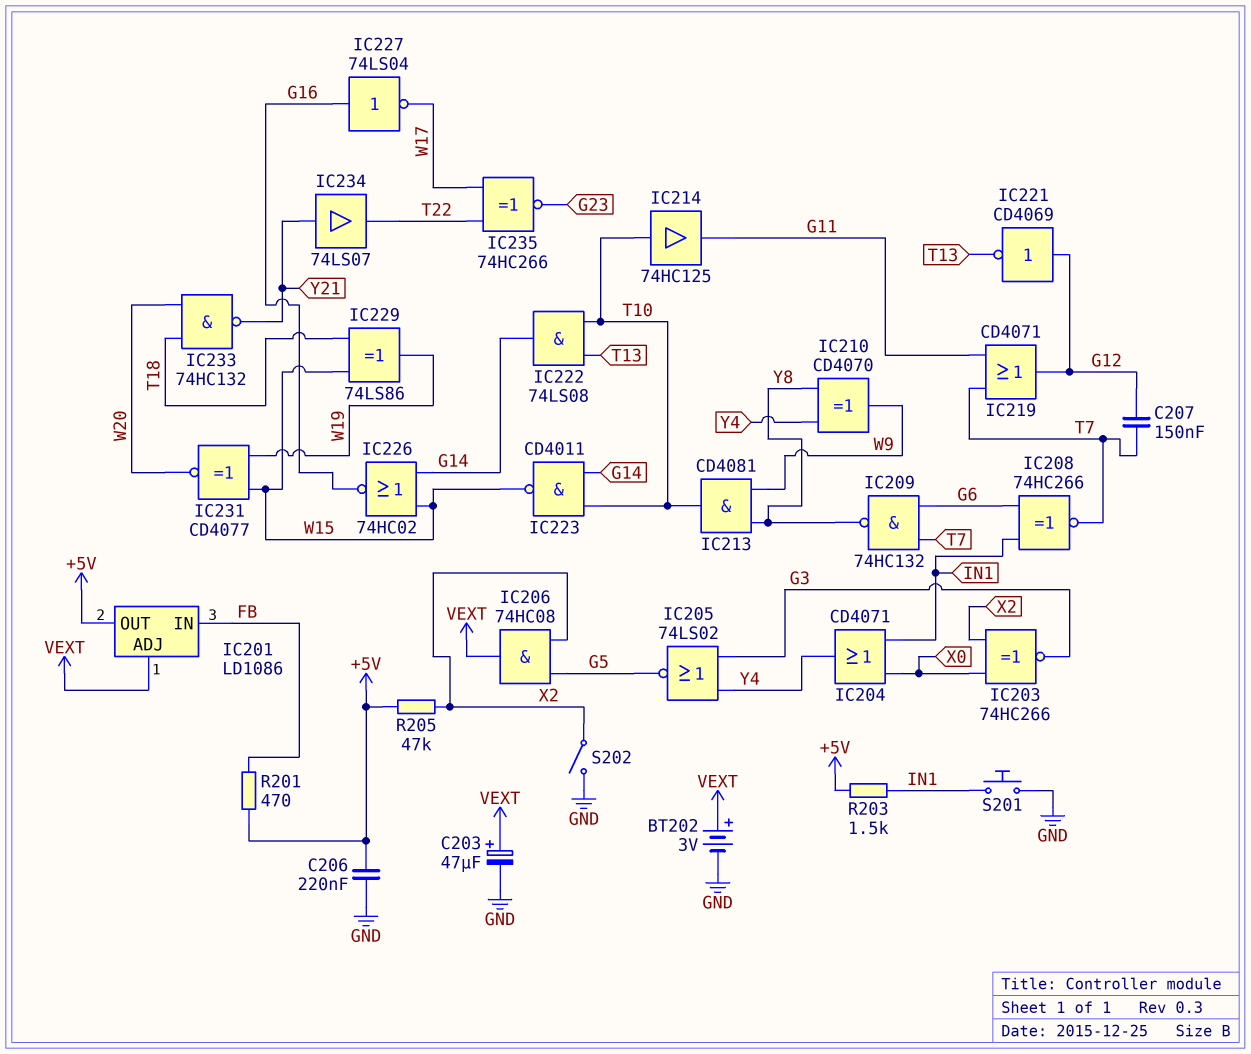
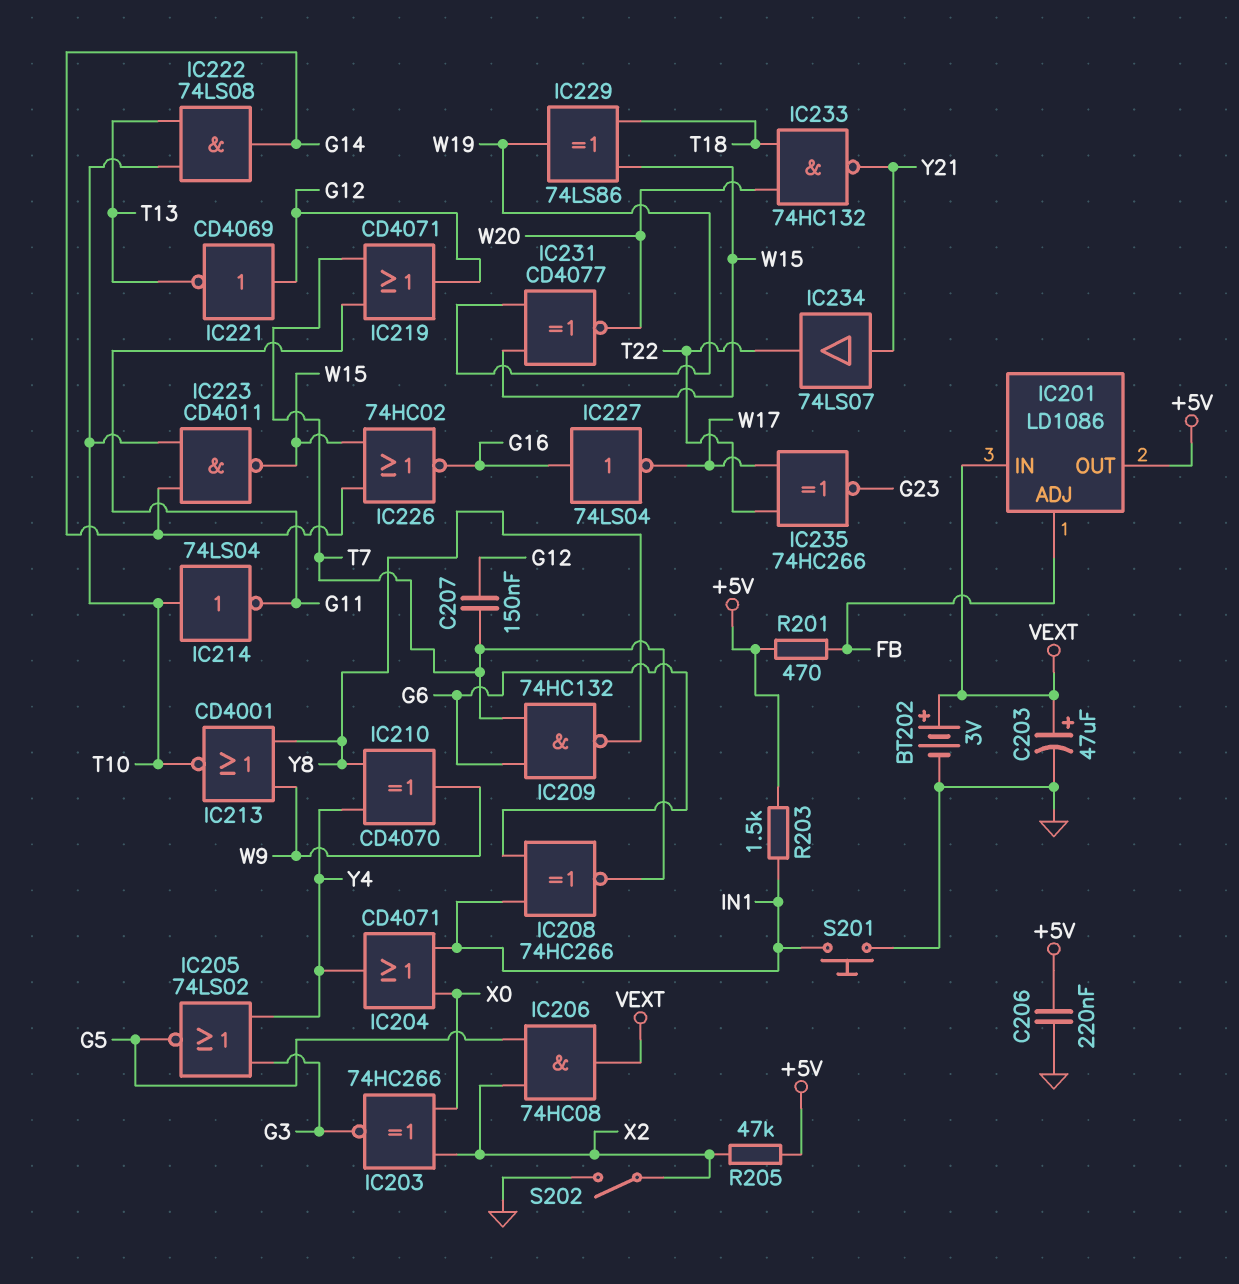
IC201 pin ADJ: VEXT -> FB
IC201 pin IN: FB -> VEXT
IC213: AND CD4081 (in W9, in Y8, out T10) -> NOR CD4001 (in W9, in Y8, out T10)
IC214: buffer 74HC125 (in T10, out G11) -> NOT 74LS04 (in T10, out G11)

